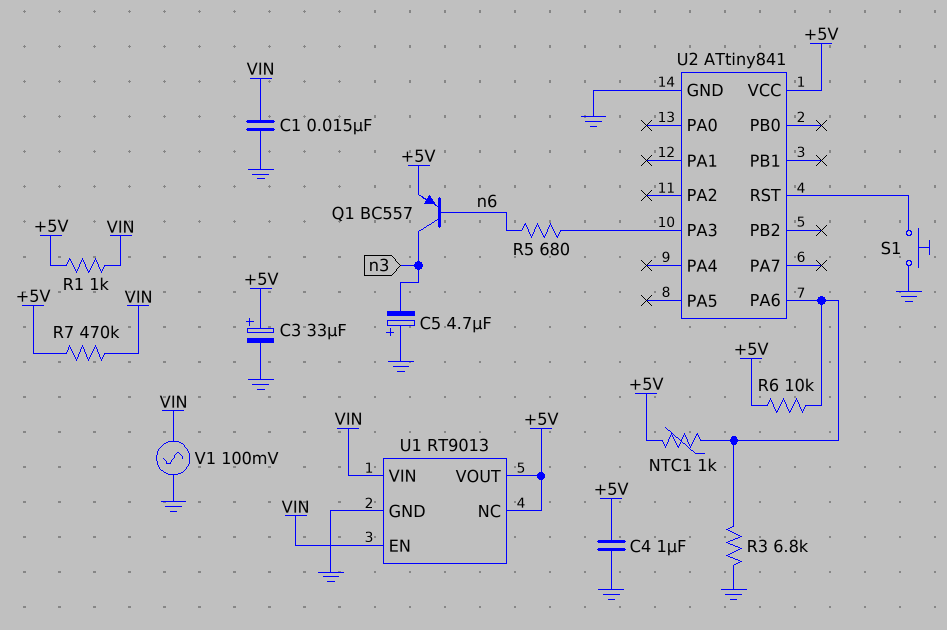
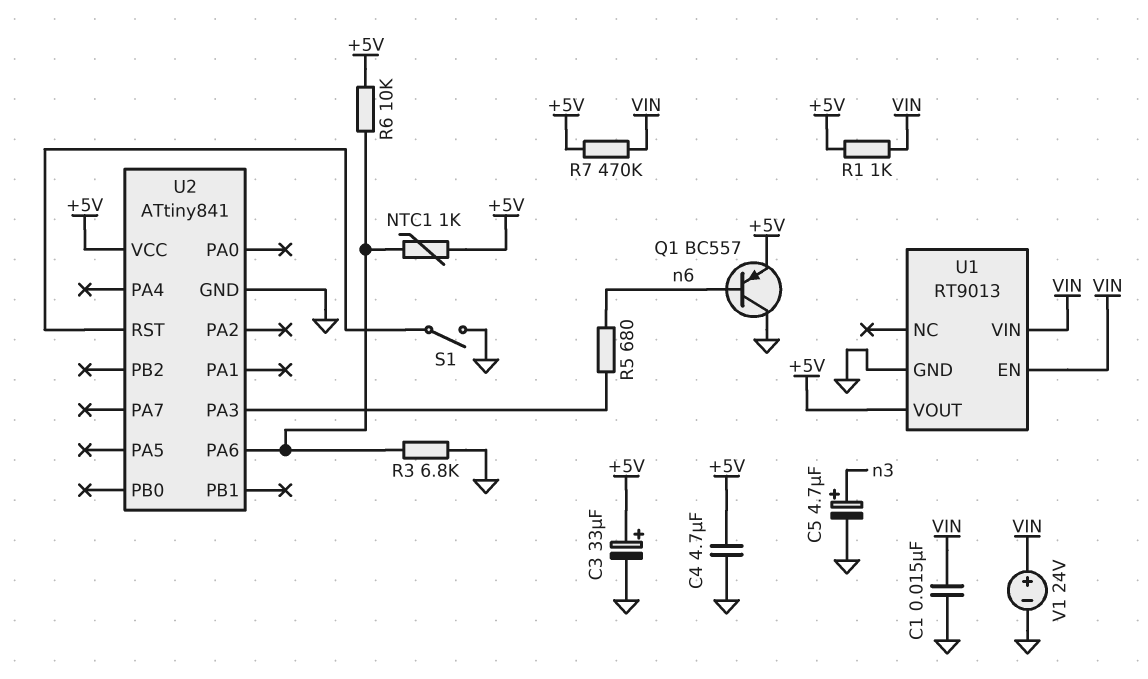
C4: 1uF (+5V, GND) -> 4.7uF (+5V, GND)
C5: 4.7uF (plus GND, minus n3) -> 4.7uF (plus n3, minus GND)
Q1: PNP BC557 (B n6, C n3, E +5V) -> PNP BC557 (B n6, C GND, E +5V)
S1: button (GND, U2/RST) -> switch (GND, U2/RST)
U1 pin NC: +5V -> none
V1: AC 100mV (GND, VIN) -> 24V (plus VIN, minus GND)

